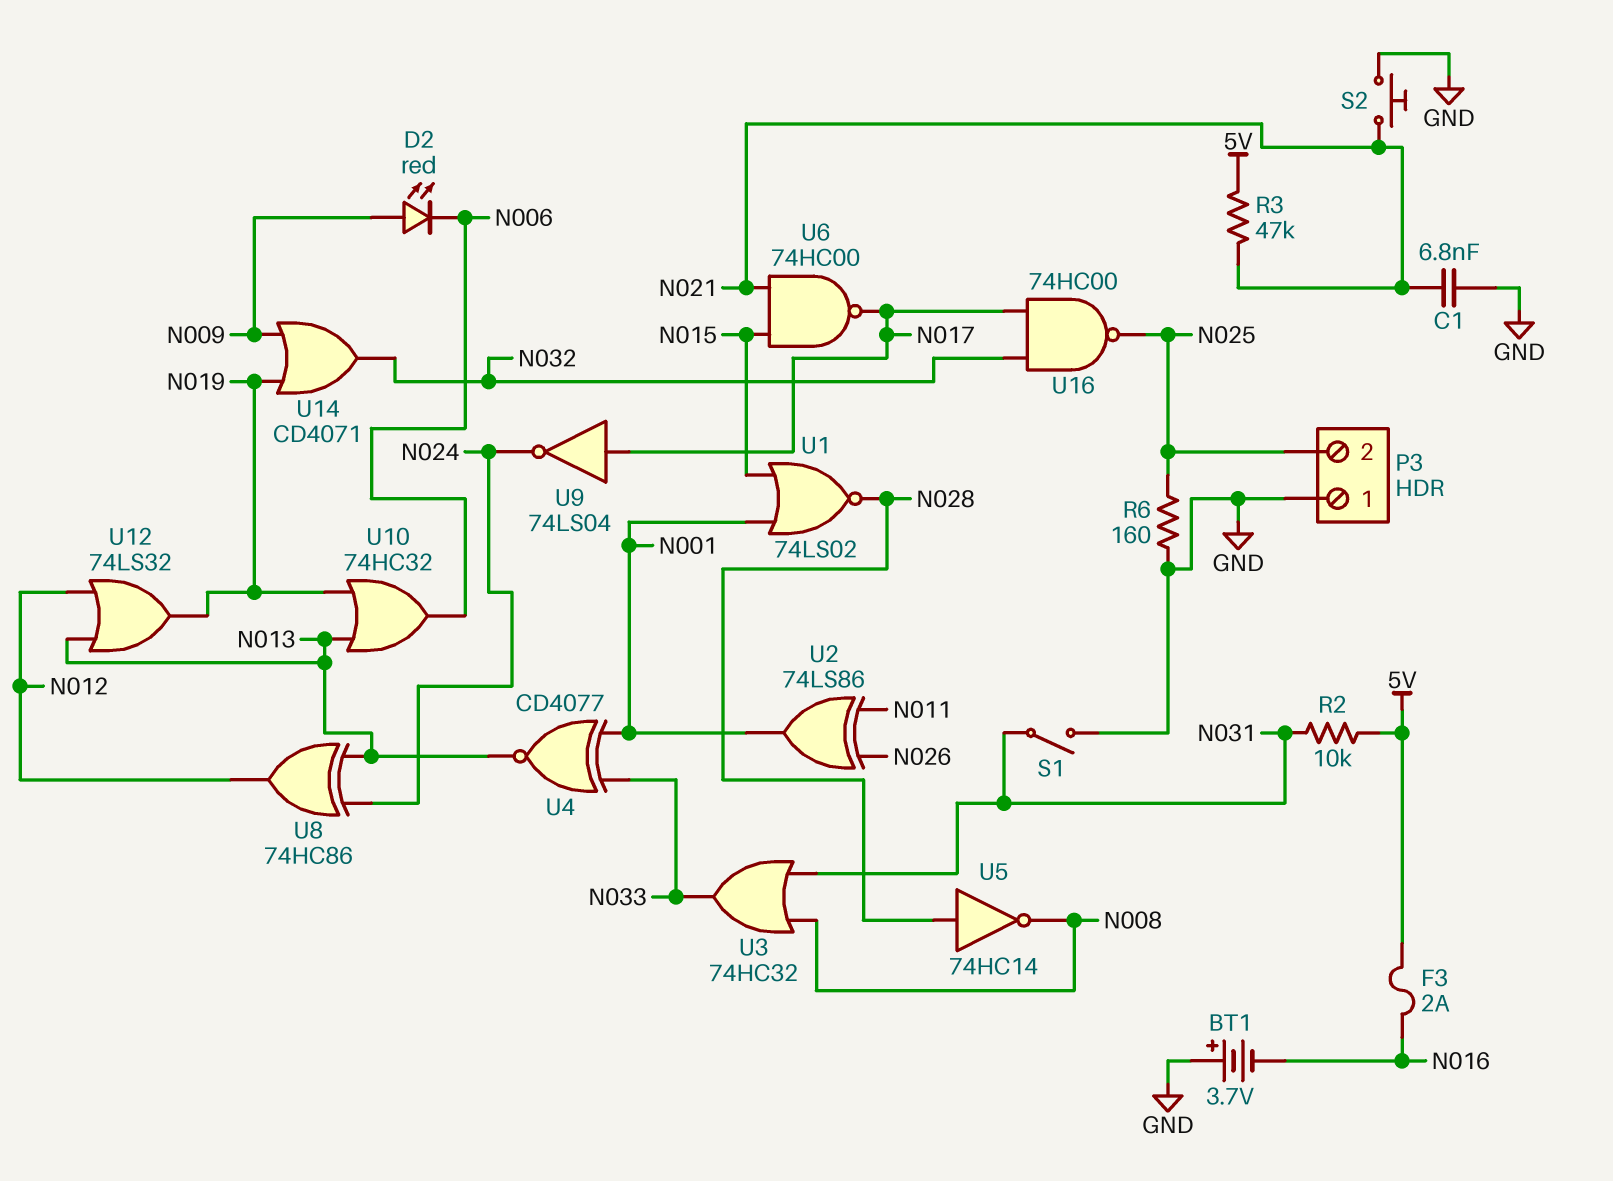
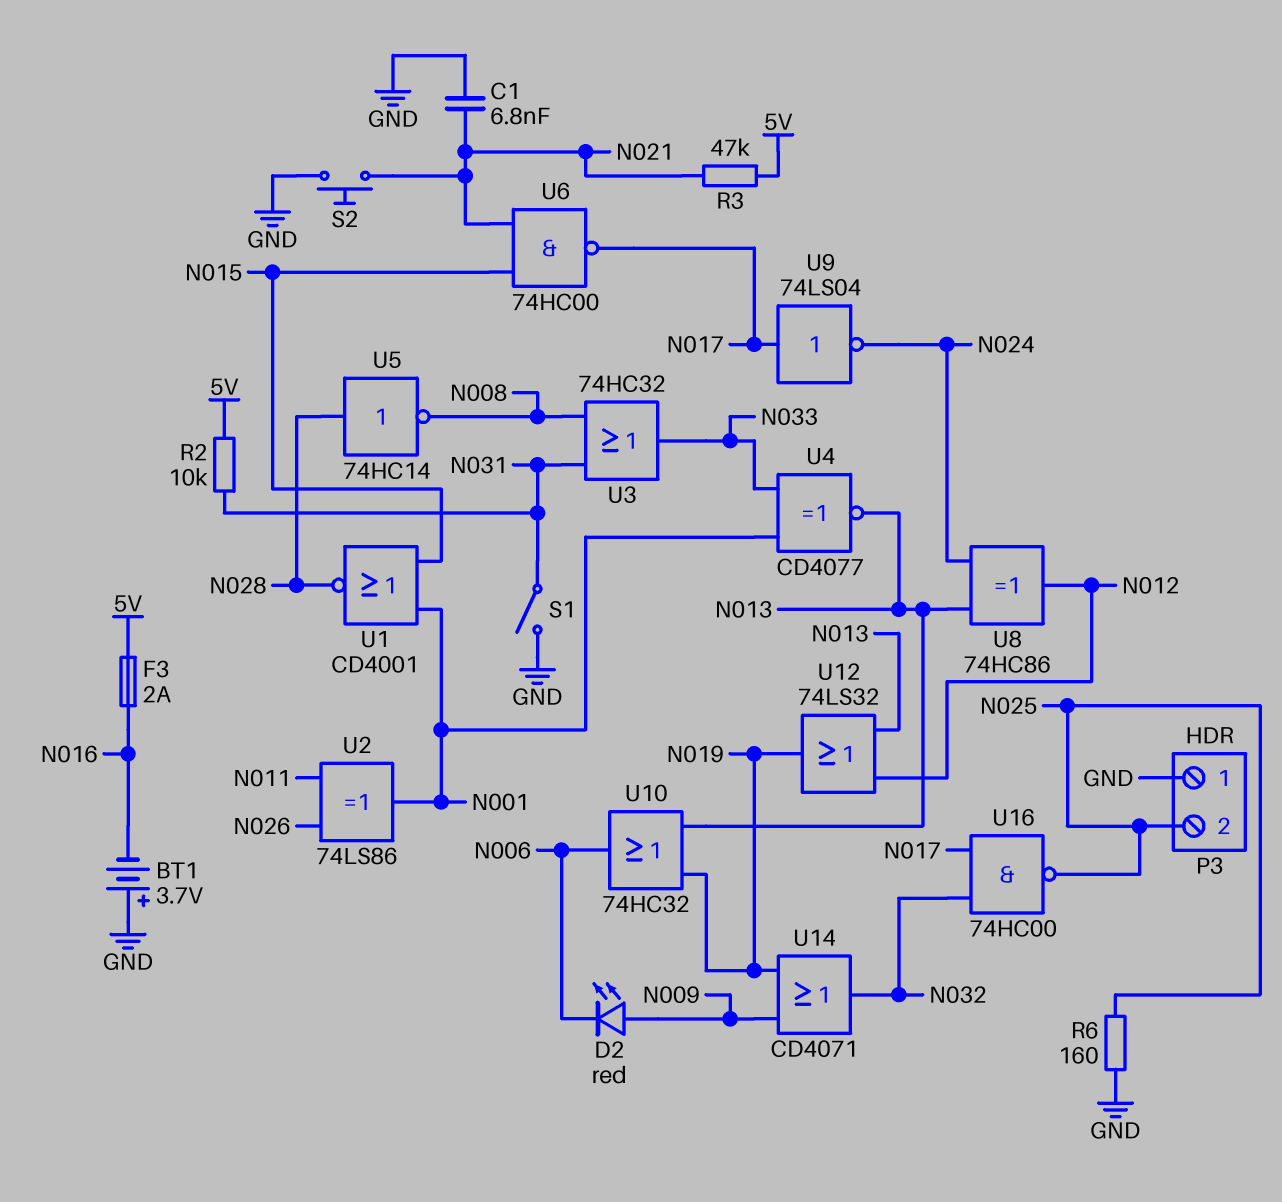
U1: NOR 74LS02 (in N001, in N015, out N028) -> NOR CD4001 (in N001, in N015, out N028)

